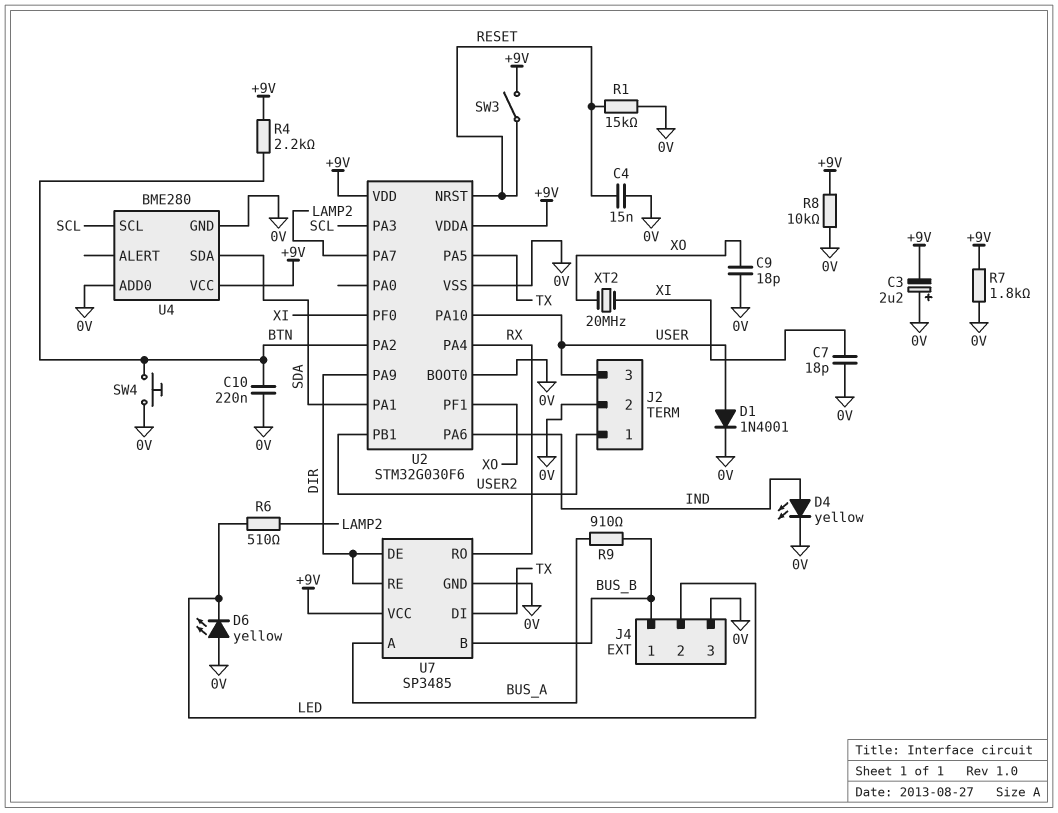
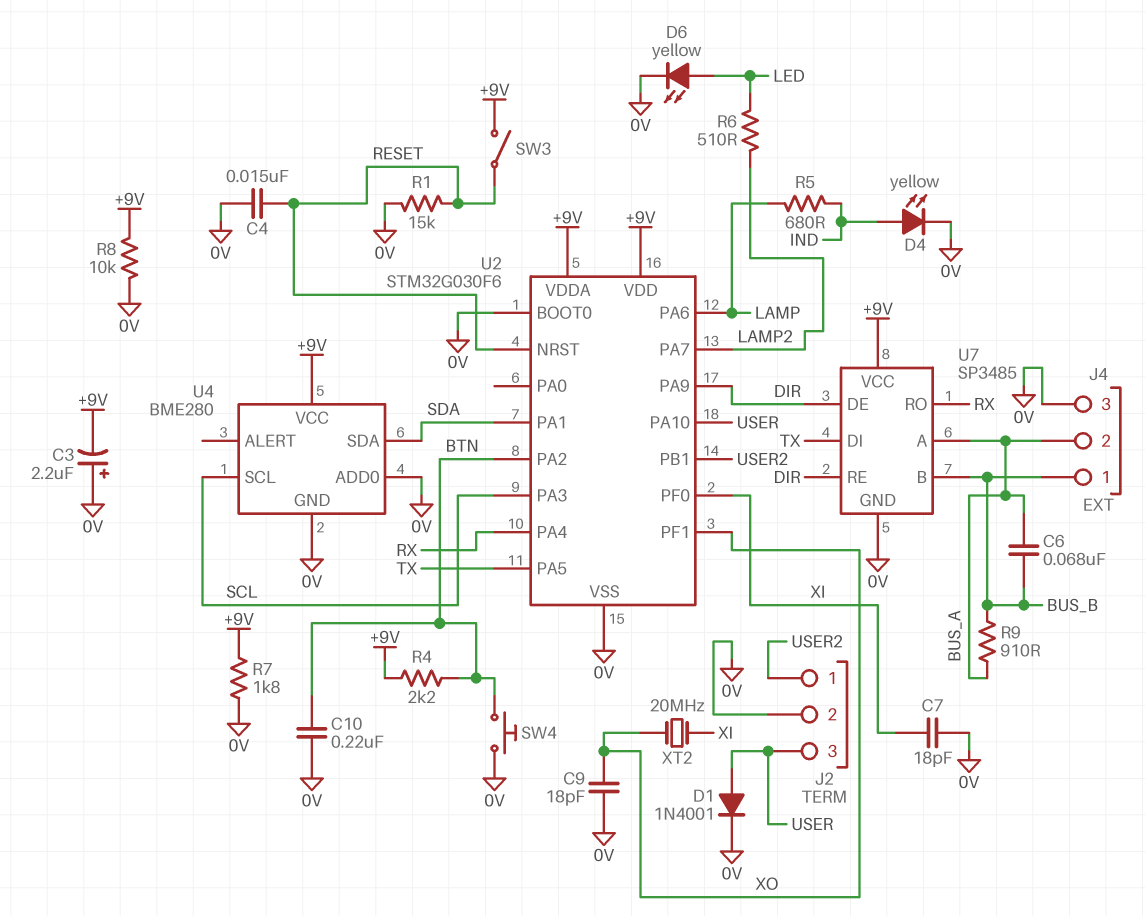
C6: none -> 68nF (BUS_A, BUS_B)
D6: LED yellow (A 0V, K LED) -> LED yellow (A LED, K 0V)
J4 pin 2: LED -> BUS_A
R5: none -> 680 (IND, LAMP)
U2 pin PA6: IND -> LAMP

